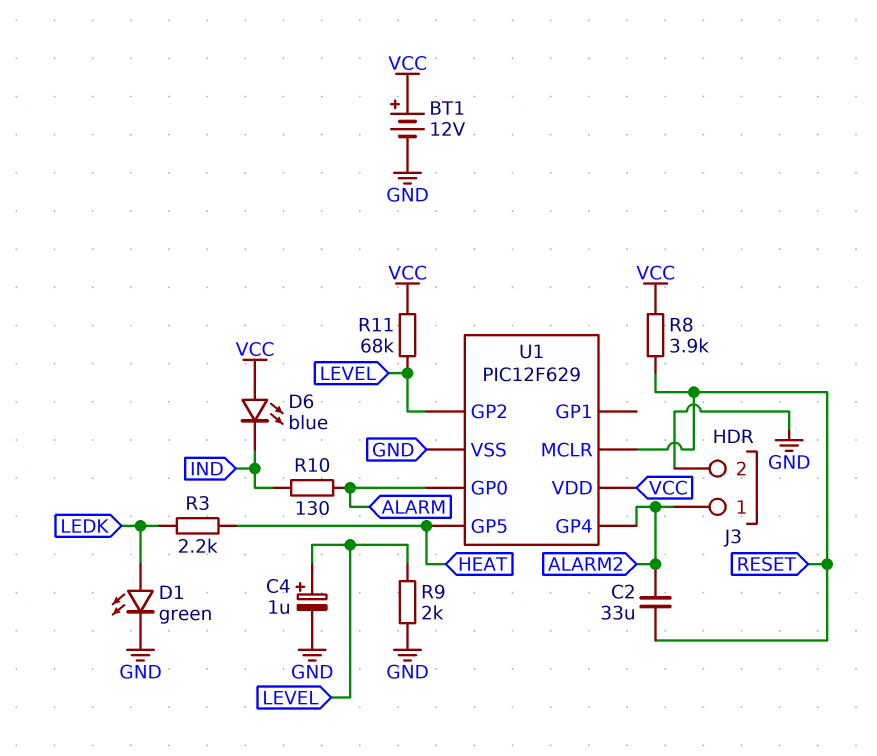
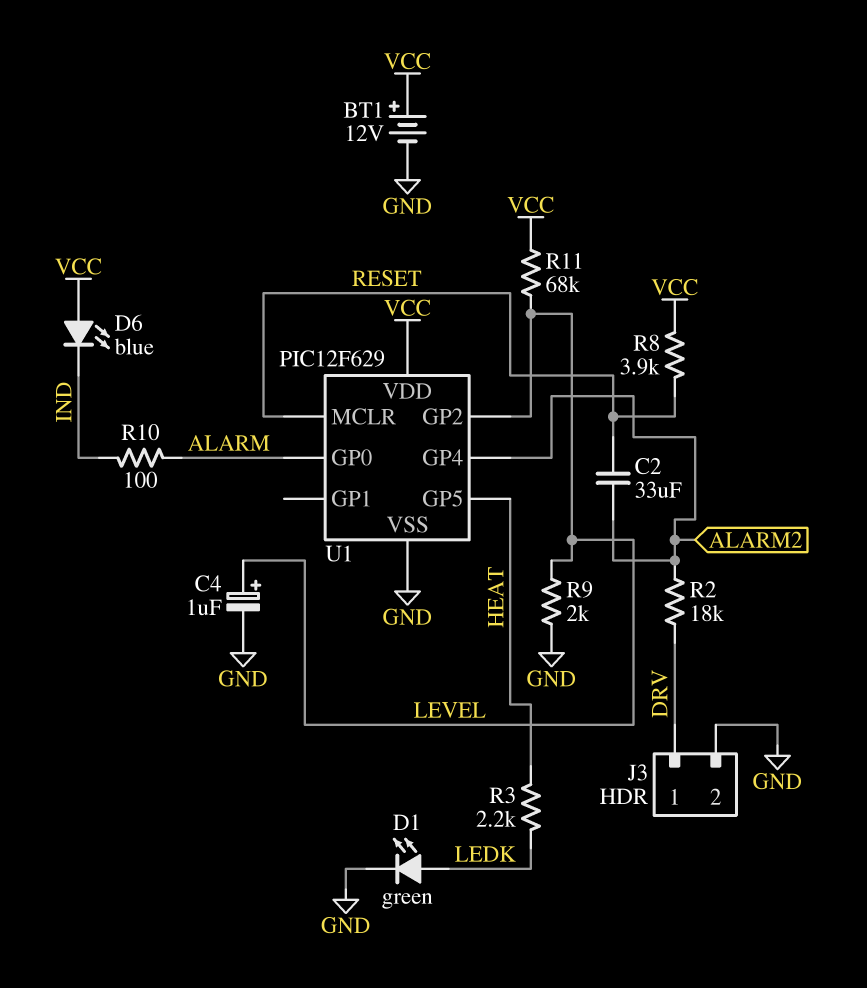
J3 pin 1: ALARM2 -> DRV
R2: none -> 18k (ALARM2, DRV)
R10: 130 (ALARM, IND) -> 100 (ALARM, IND)

